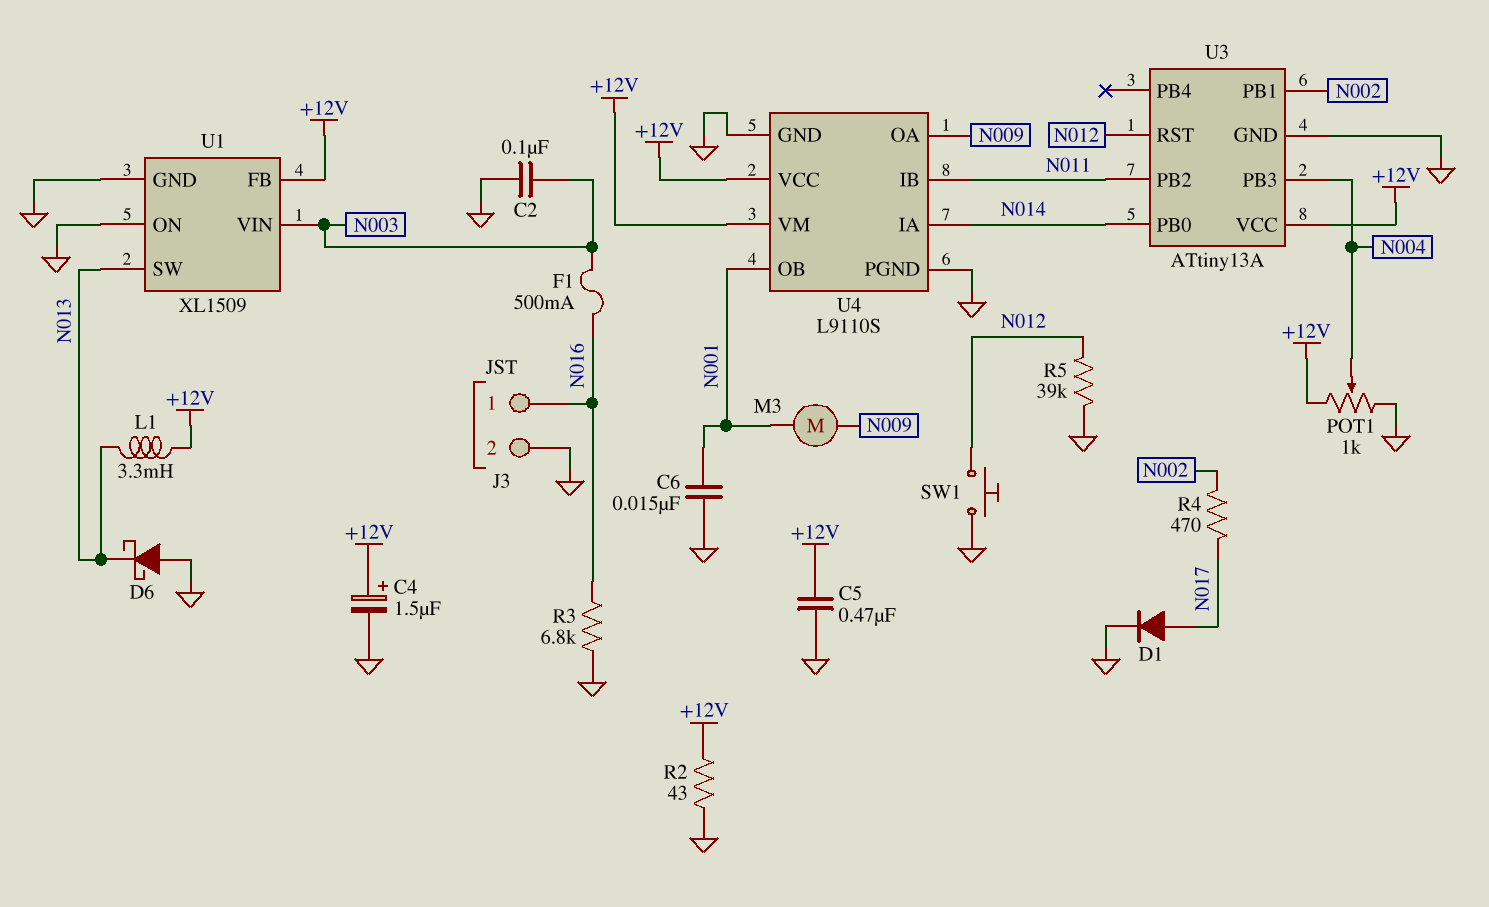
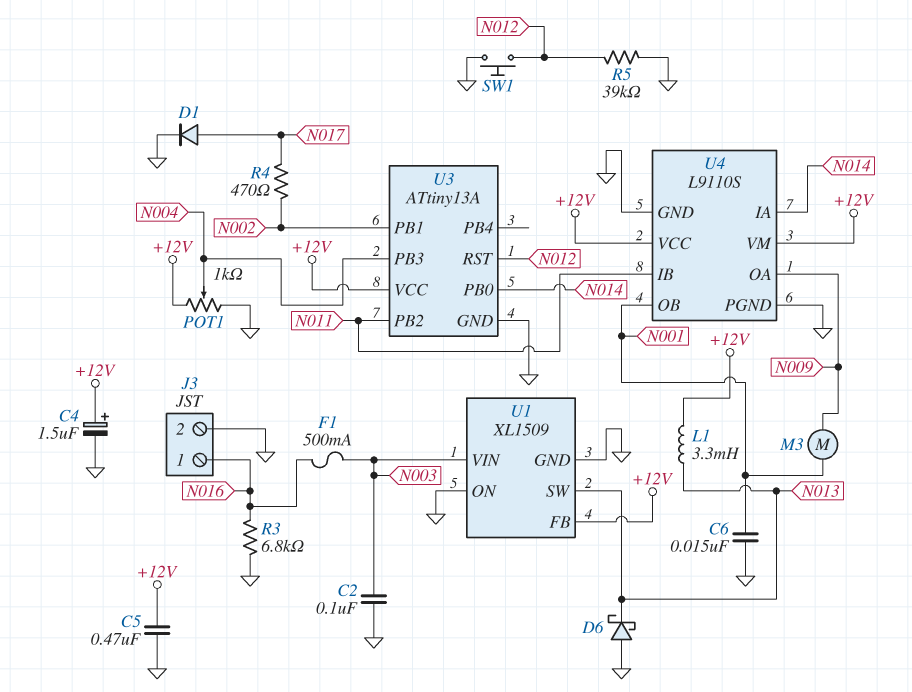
R2: 43 (+12V, GND) -> none

